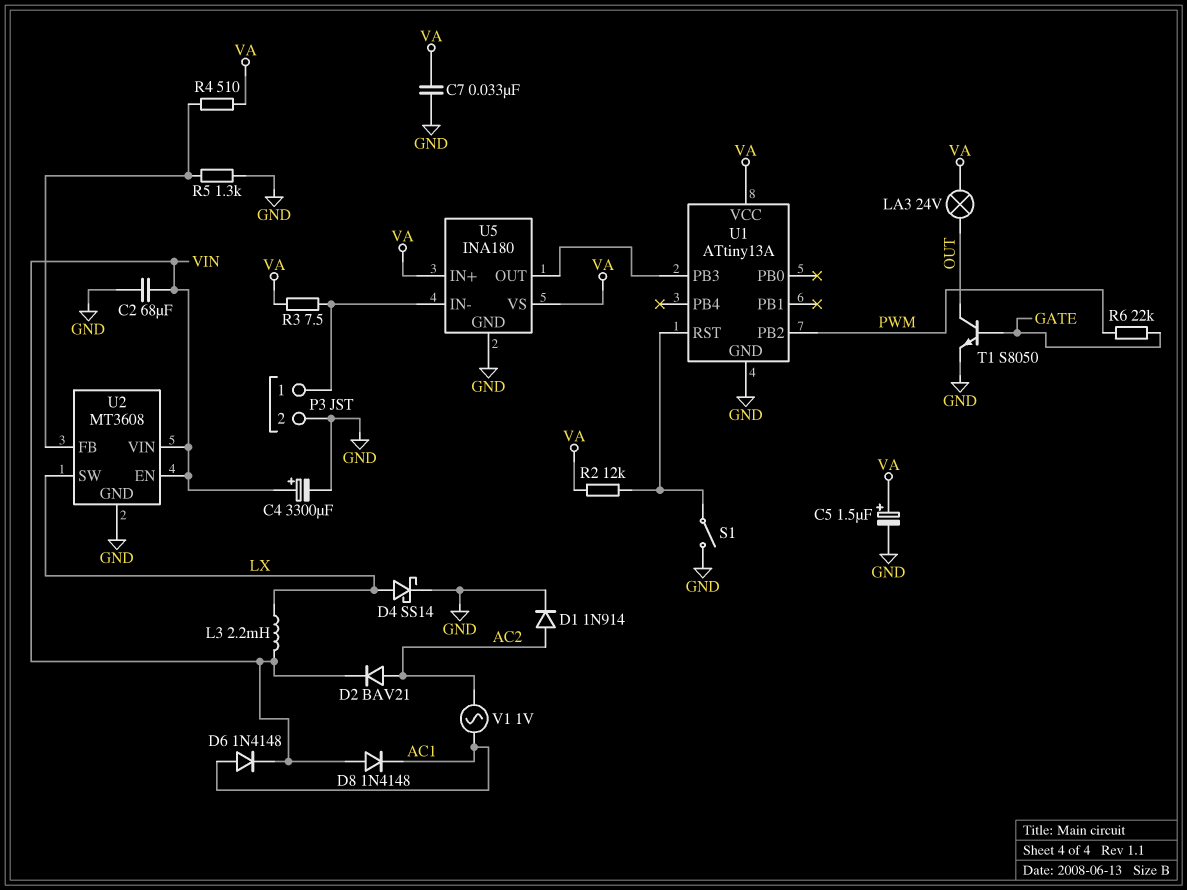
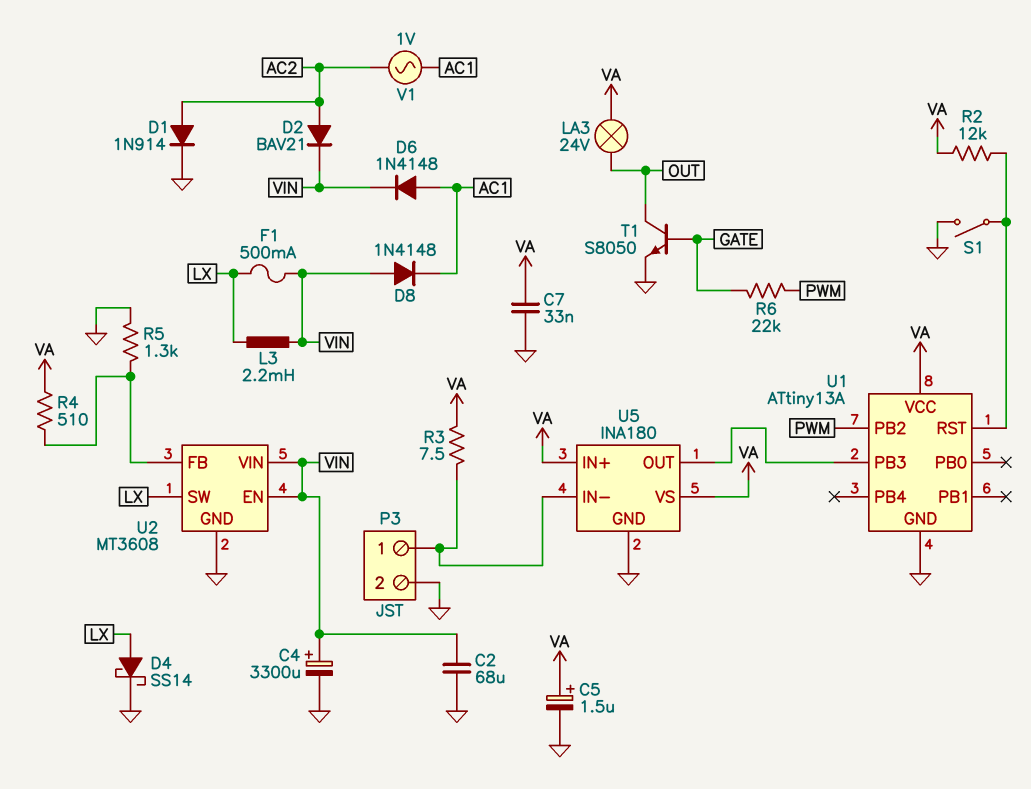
F1: none -> 500mA (LX, VIN)

